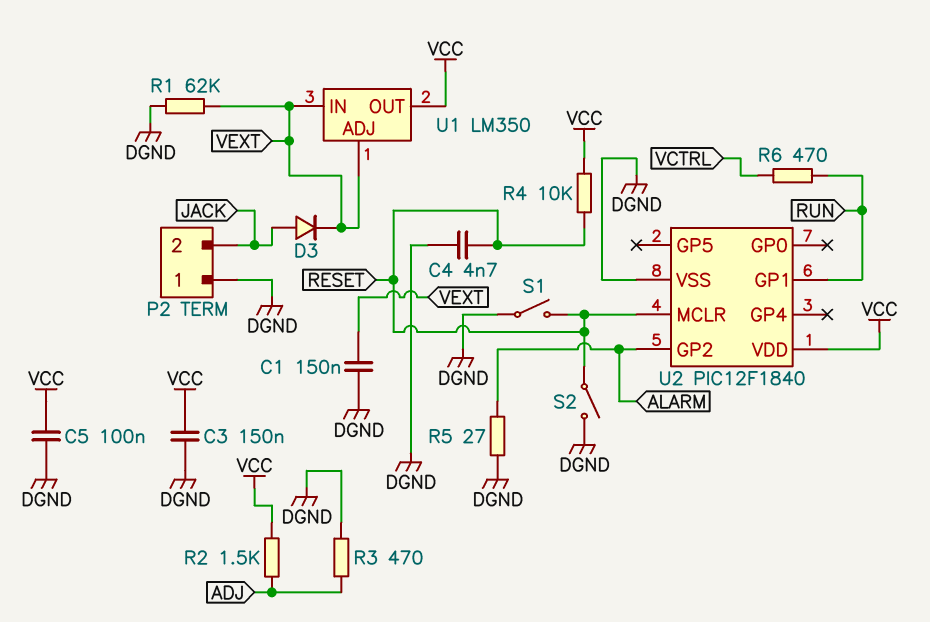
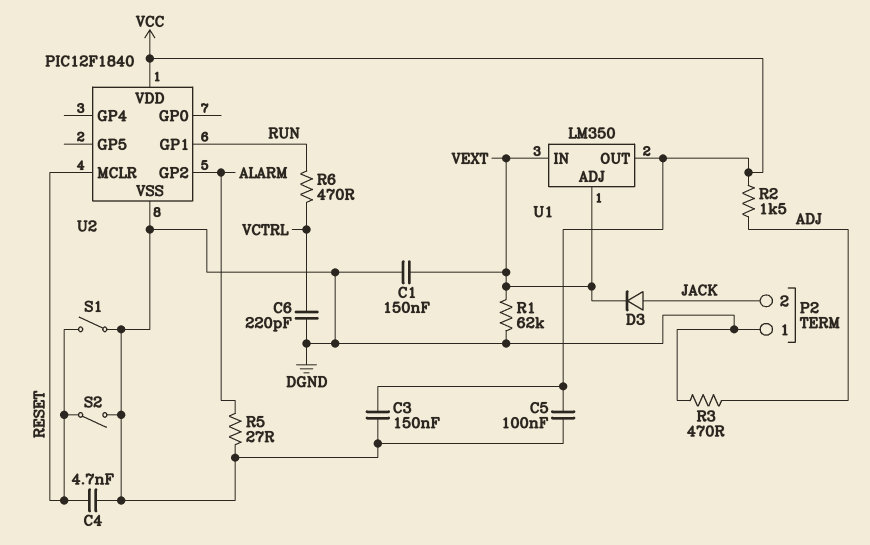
C6: none -> 220pF (DGND, VCTRL)
R4: 10k (RESET, VCC) -> none

